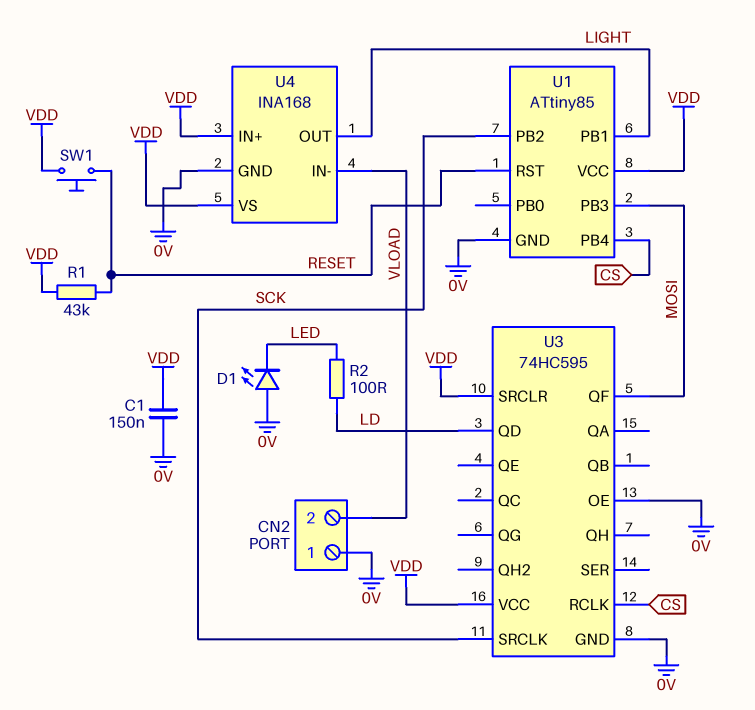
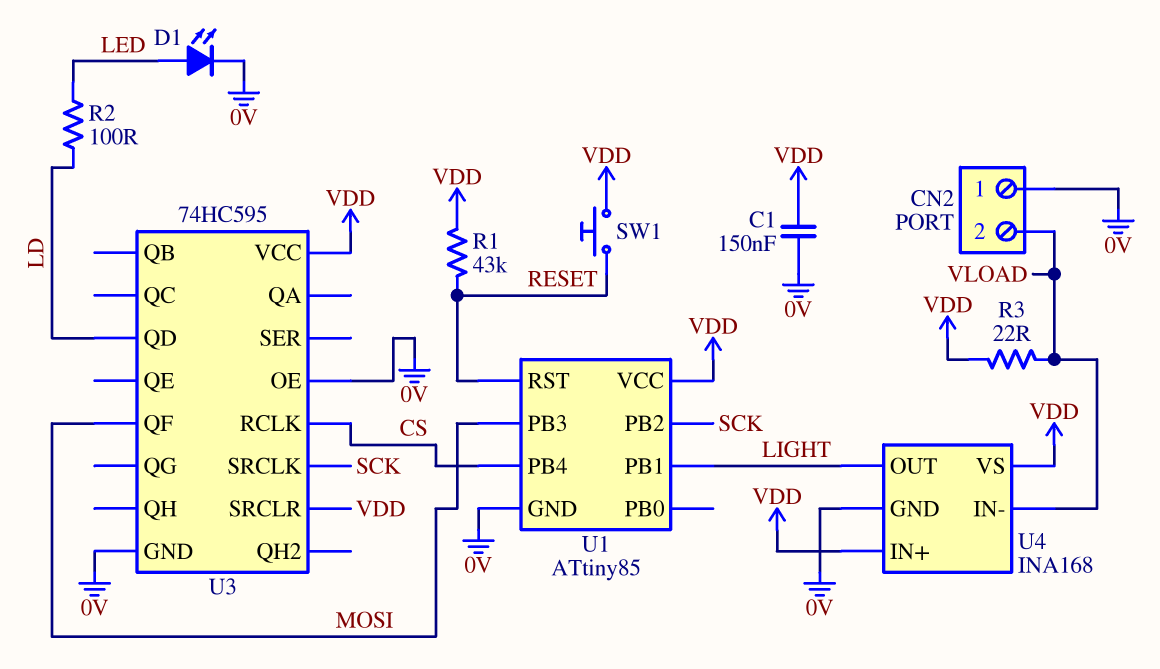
D1: LED (A 0V, K LED) -> LED (A LED, K 0V)
R3: none -> 22 (VDD, VLOAD)

